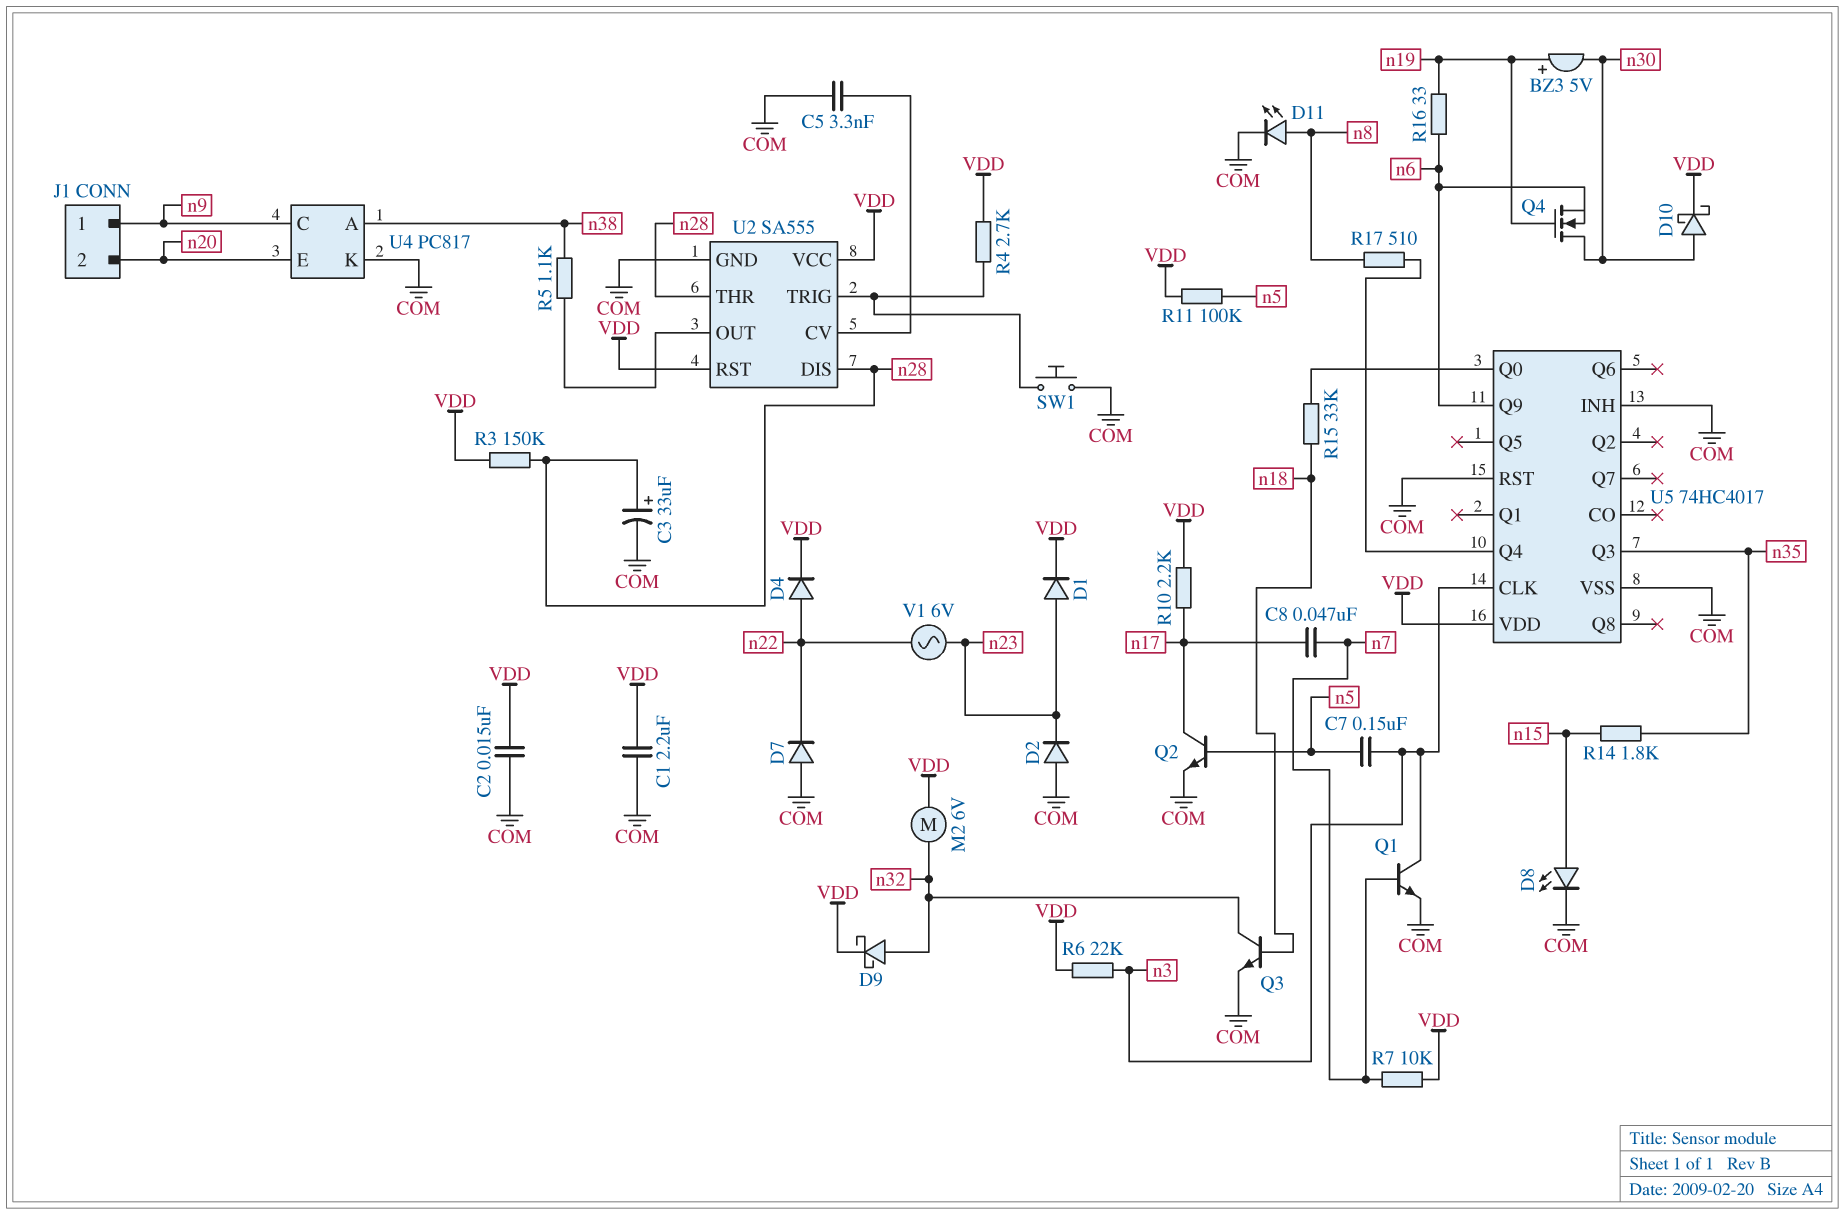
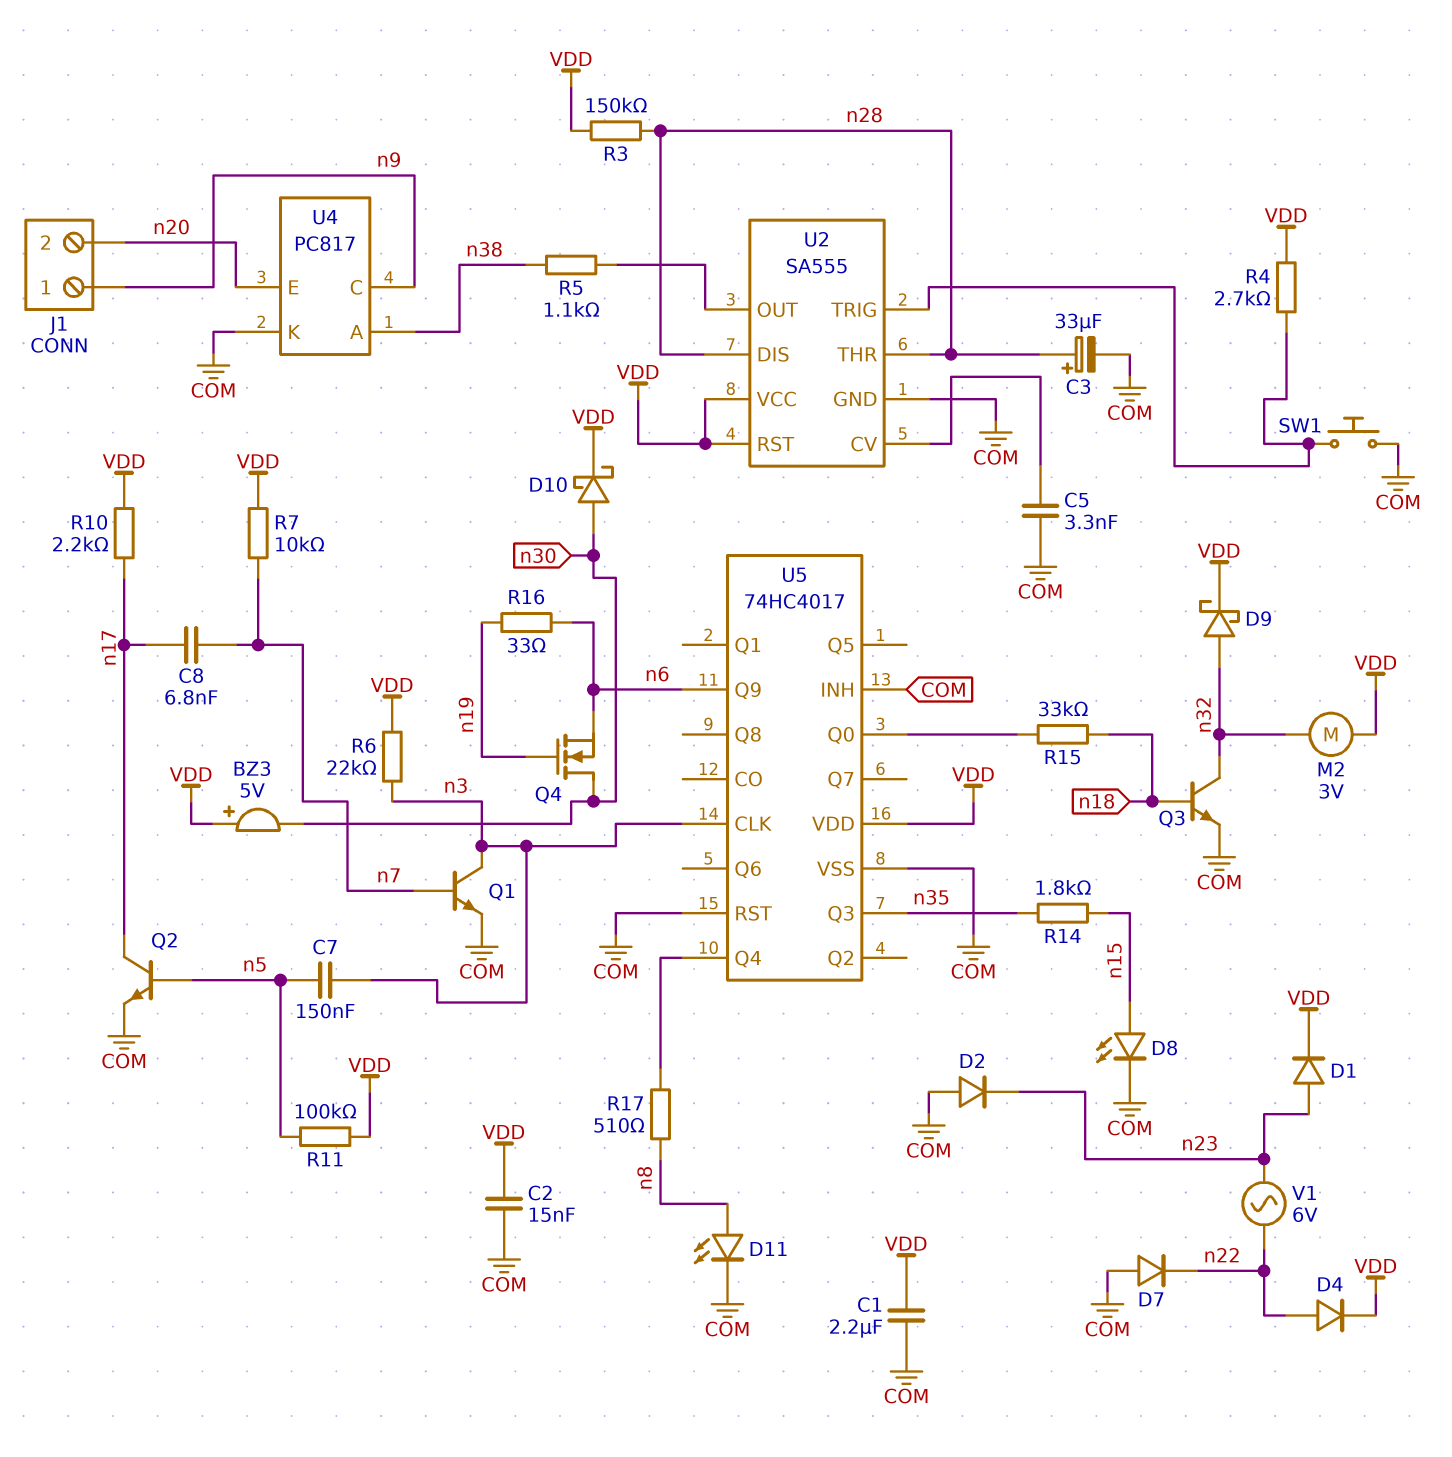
BZ3: buzzer 5V (plus n19, minus n30) -> buzzer 5V (plus VDD, minus n30)
C8: 47nF (n7, n17) -> 6.8nF (n7, n17)
M2: motor 6V (VDD, n32) -> motor 3V (VDD, n32)

